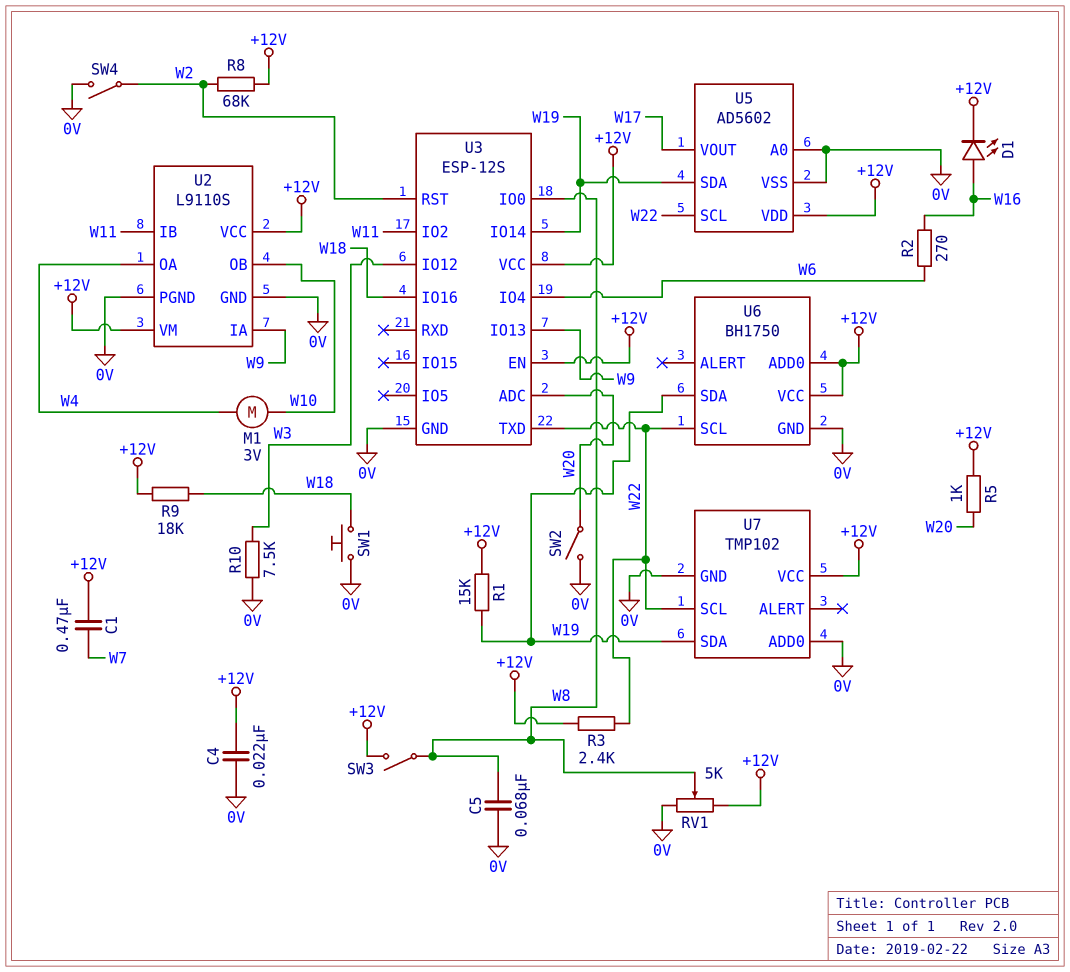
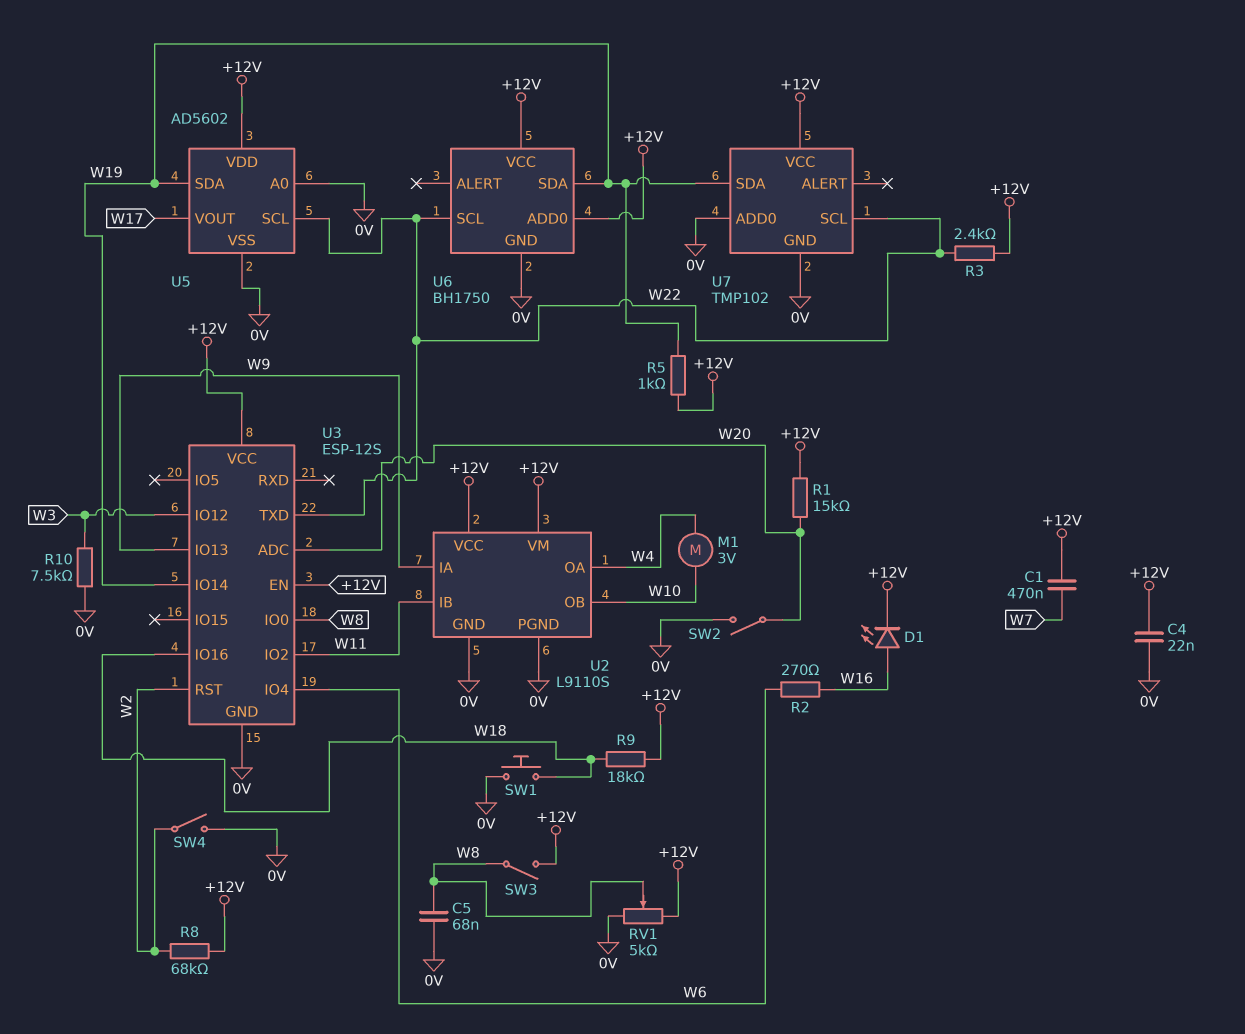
R1: 15k (+12V, W19) -> 15k (+12V, W20)
R5: 1k (+12V, W20) -> 1k (+12V, W19)

